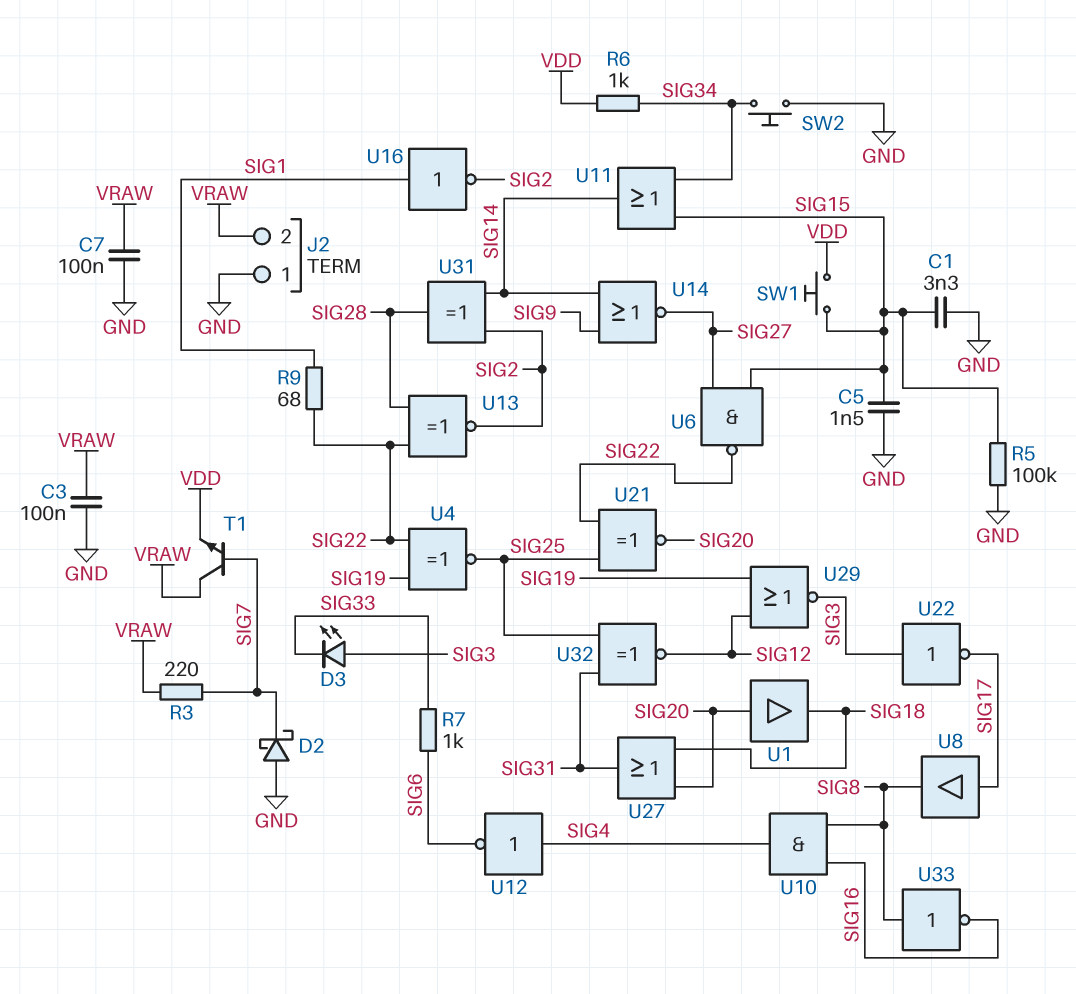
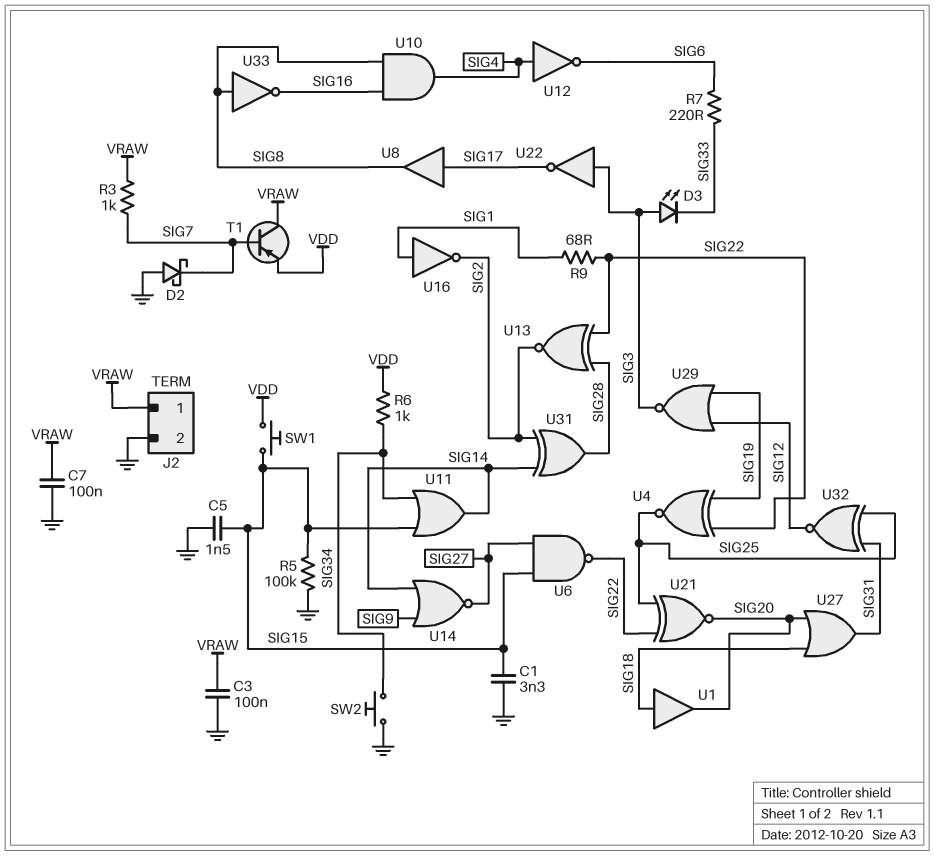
J2 pin 1: GND -> VRAW
J2 pin 2: VRAW -> GND
R3: 220 (SIG7, VRAW) -> 1k (SIG7, VRAW)
R7: 1k (SIG6, SIG33) -> 220 (SIG6, SIG33)
T1: NPN (B SIG7, C VRAW, E VDD) -> PNP (B SIG7, C VRAW, E VDD)
U1: buffer (in SIG20, out SIG18) -> buffer (in SIG18, out SIG20)

